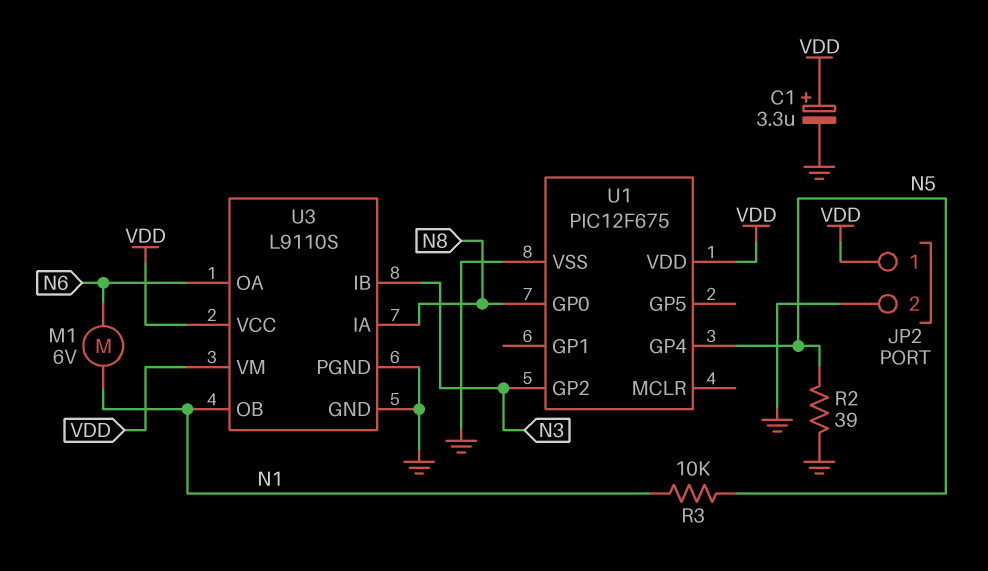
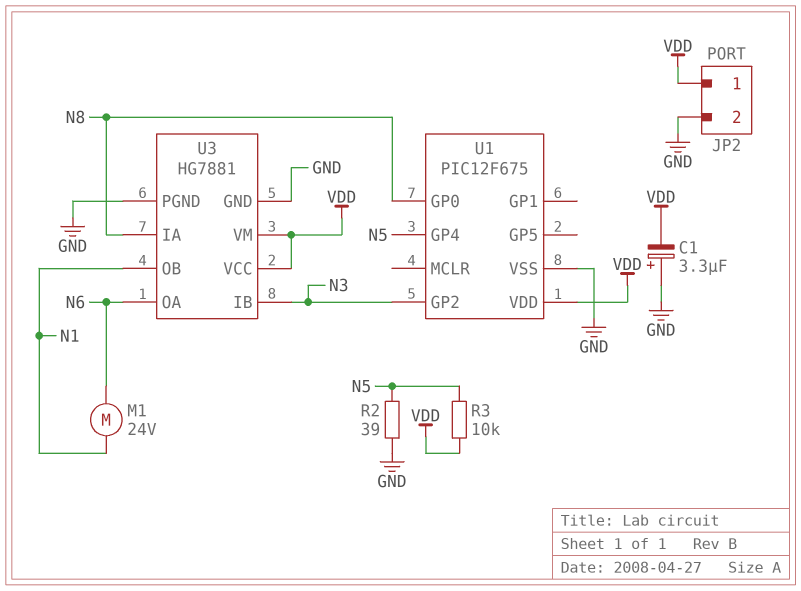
C1: 3.3uF (plus VDD, minus GND) -> 3.3uF (plus GND, minus VDD)
M1: motor 6V (N1, N6) -> motor 24V (N1, N6)
R3: 10k (N1, N5) -> 10k (N5, VDD)
U3: L9110S -> HG7881

